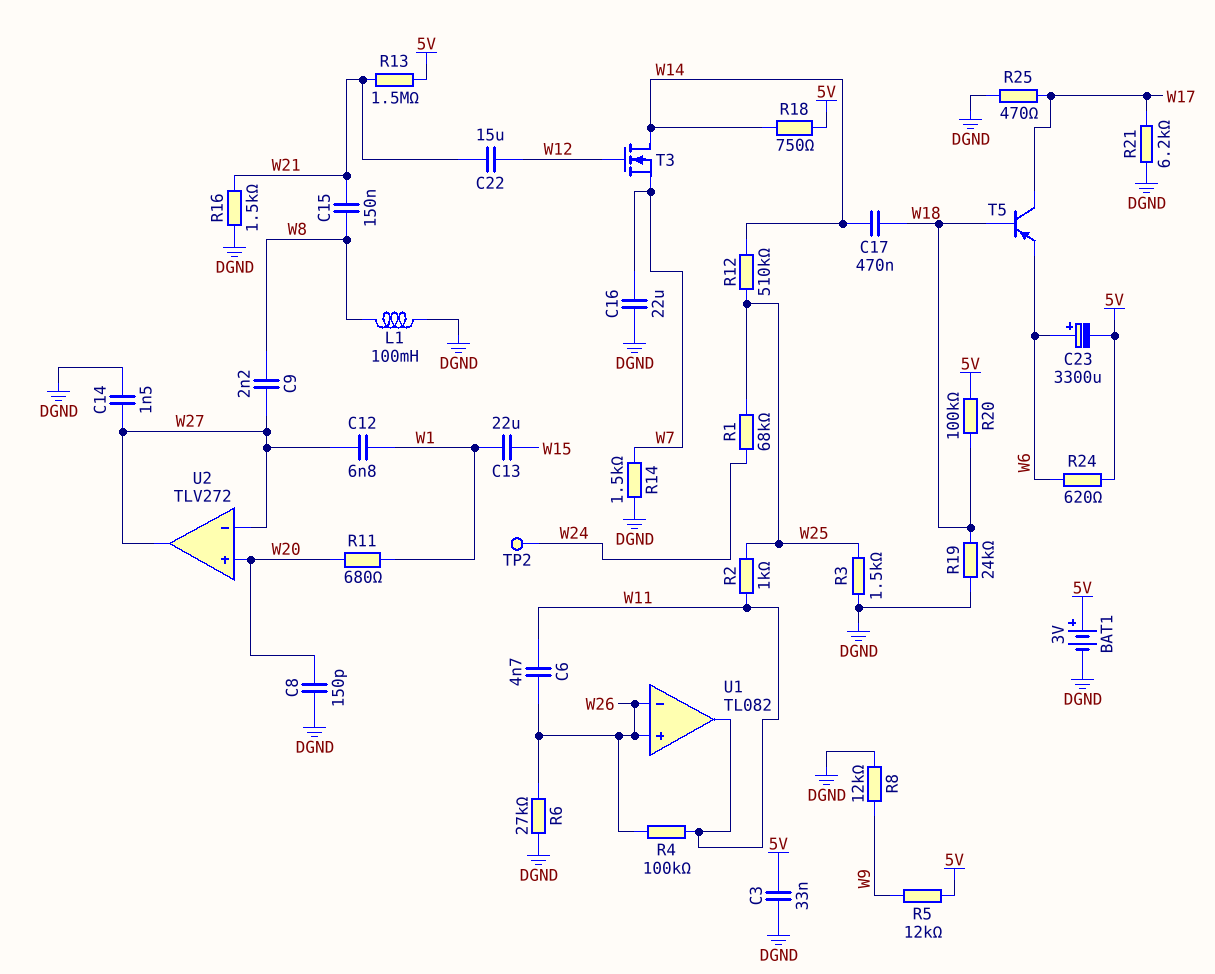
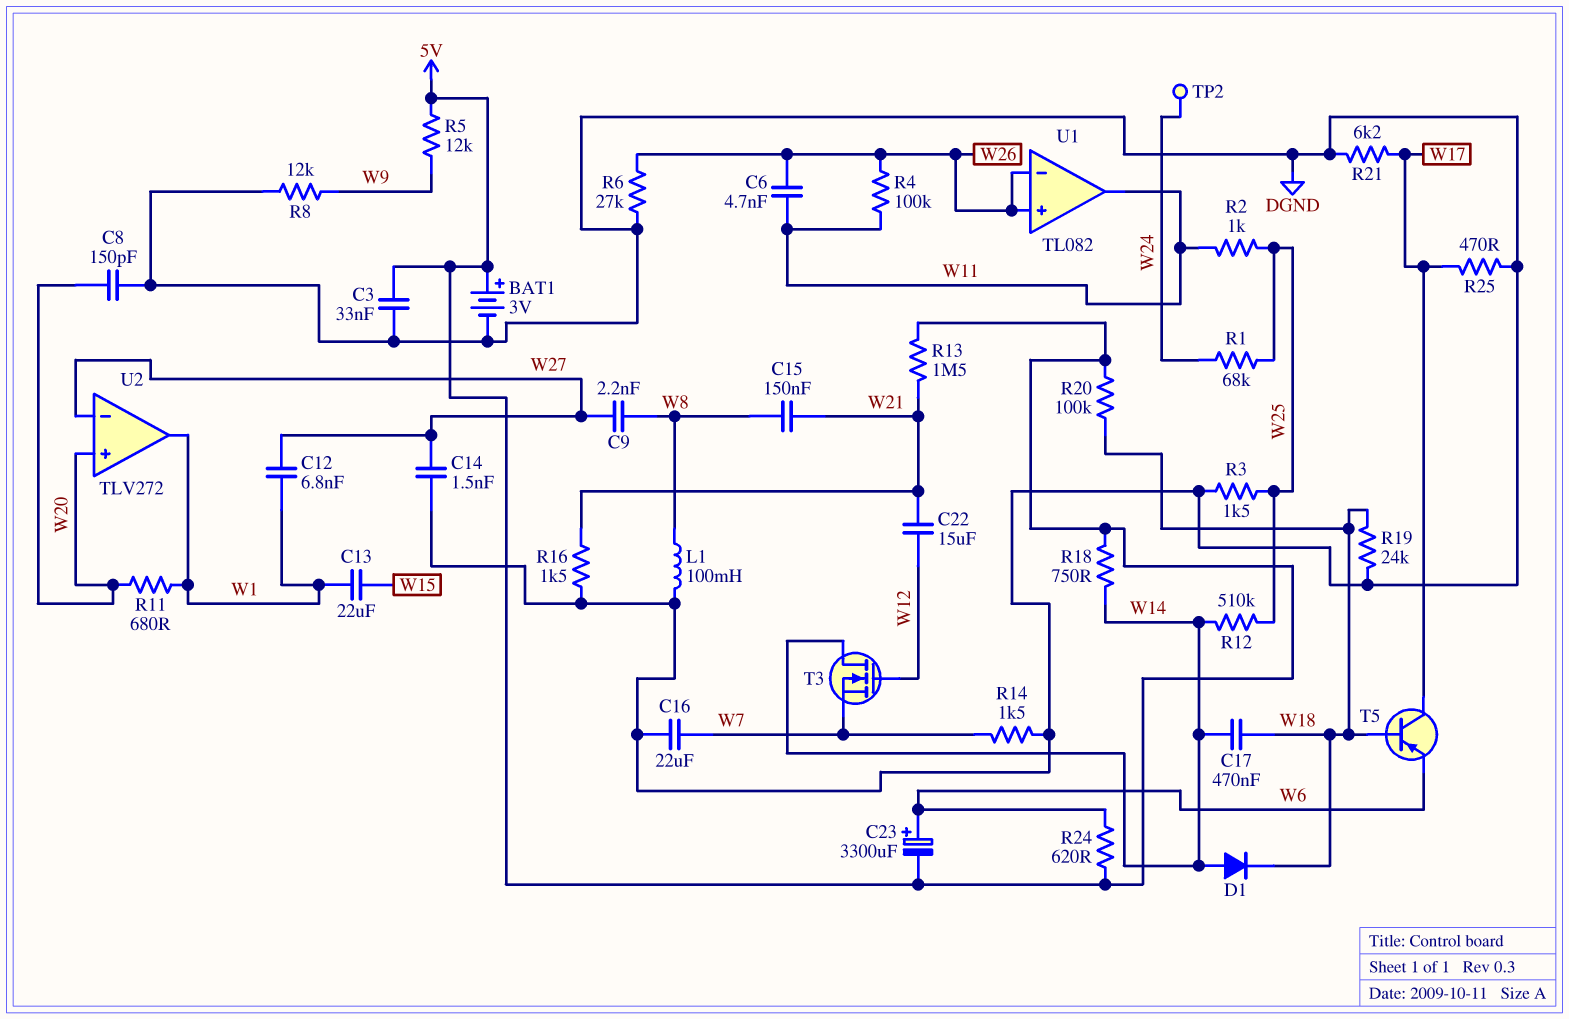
D1: none -> diode (A W14, K W18)
U2 pin out: W27 -> W1

